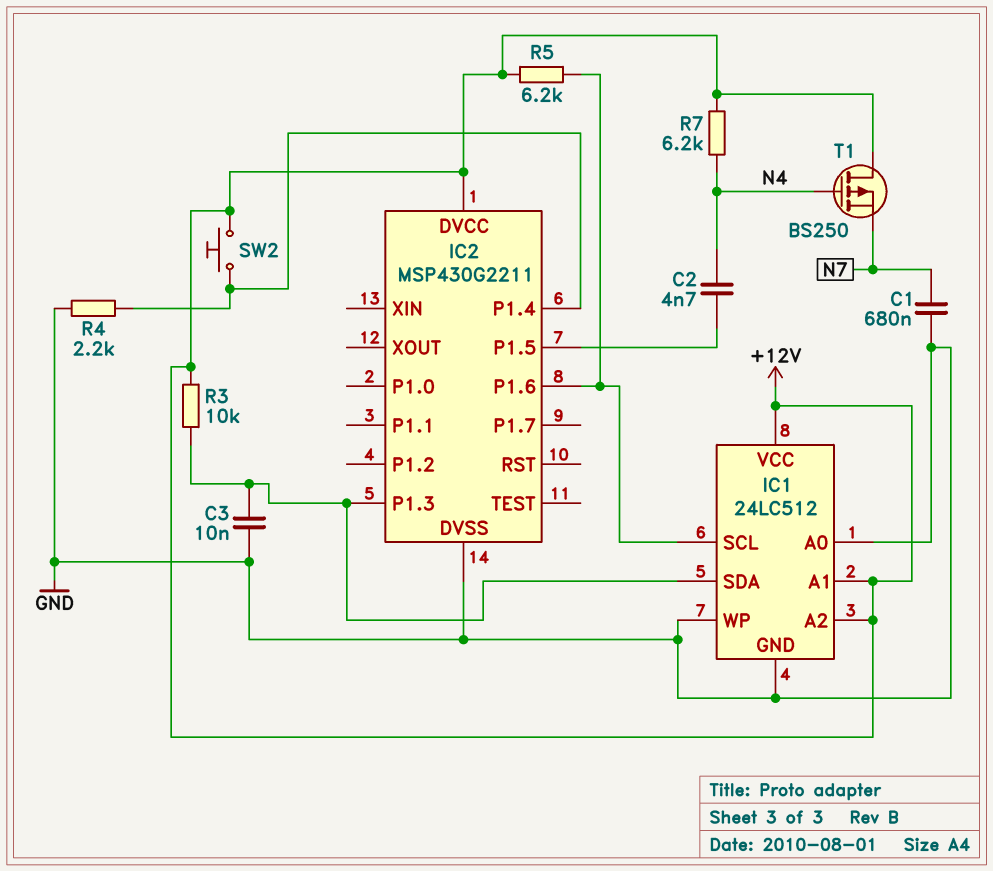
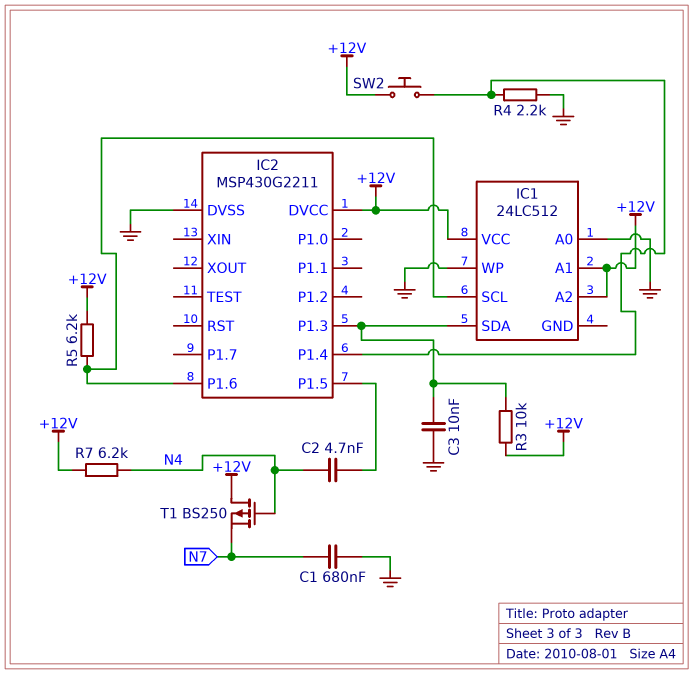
IC1 pin GND: GND -> none

